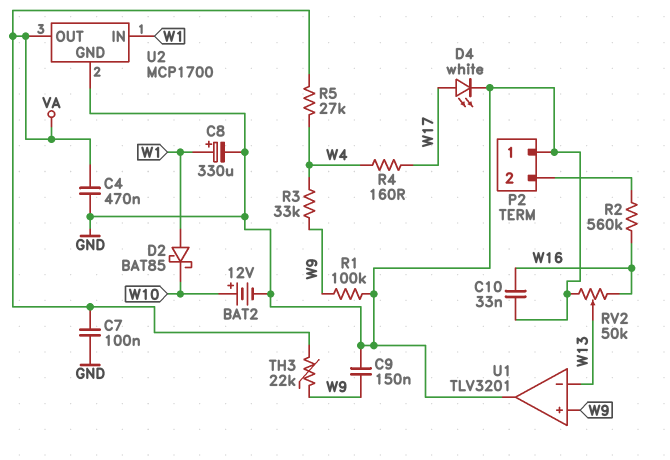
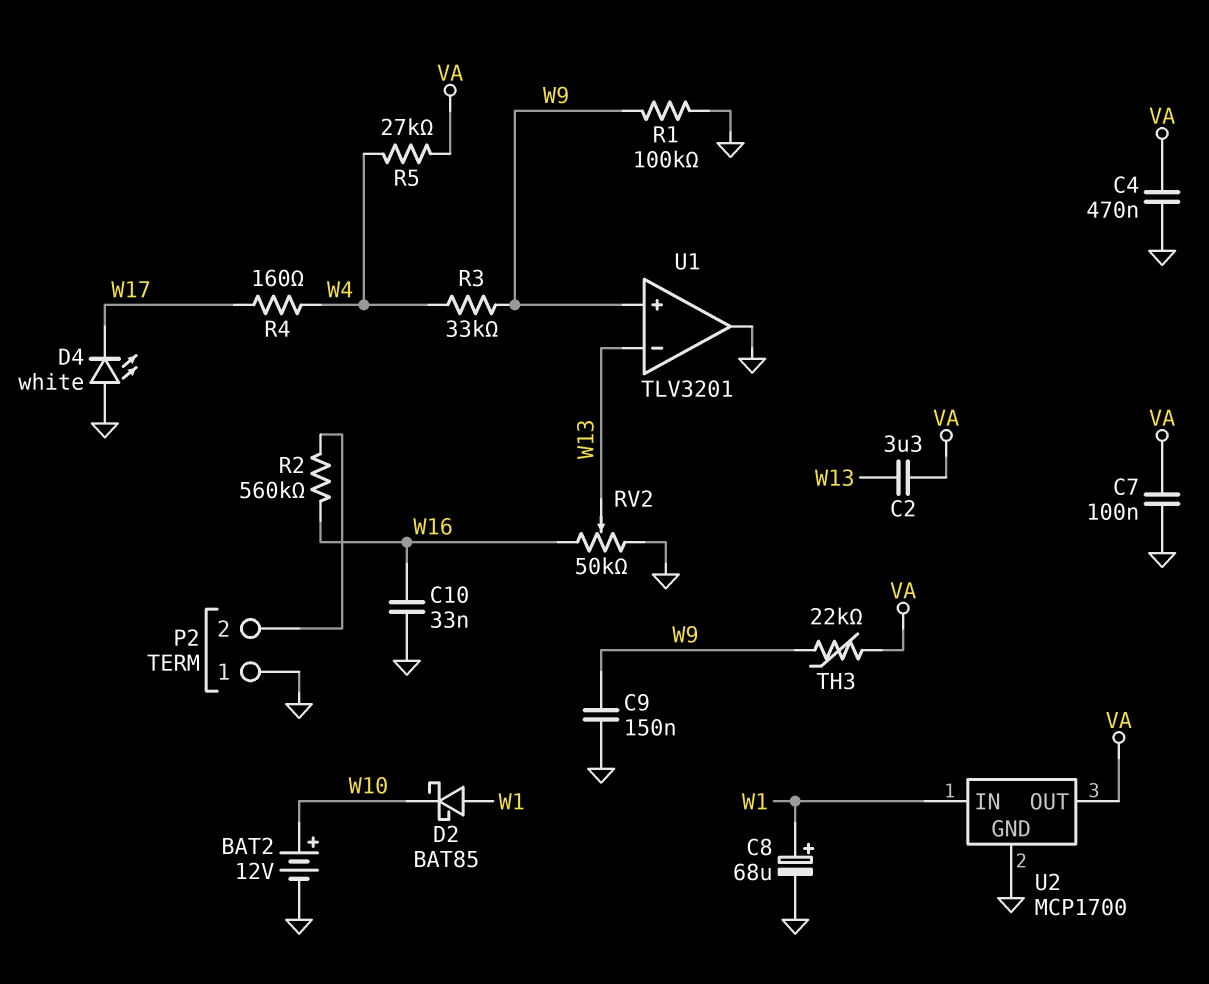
C2: none -> 3.3uF (VA, W13)
C8: 330uF (plus W1, minus GND) -> 68uF (plus W1, minus GND)
D4: LED white (A W17, K GND) -> LED white (A GND, K W17)

